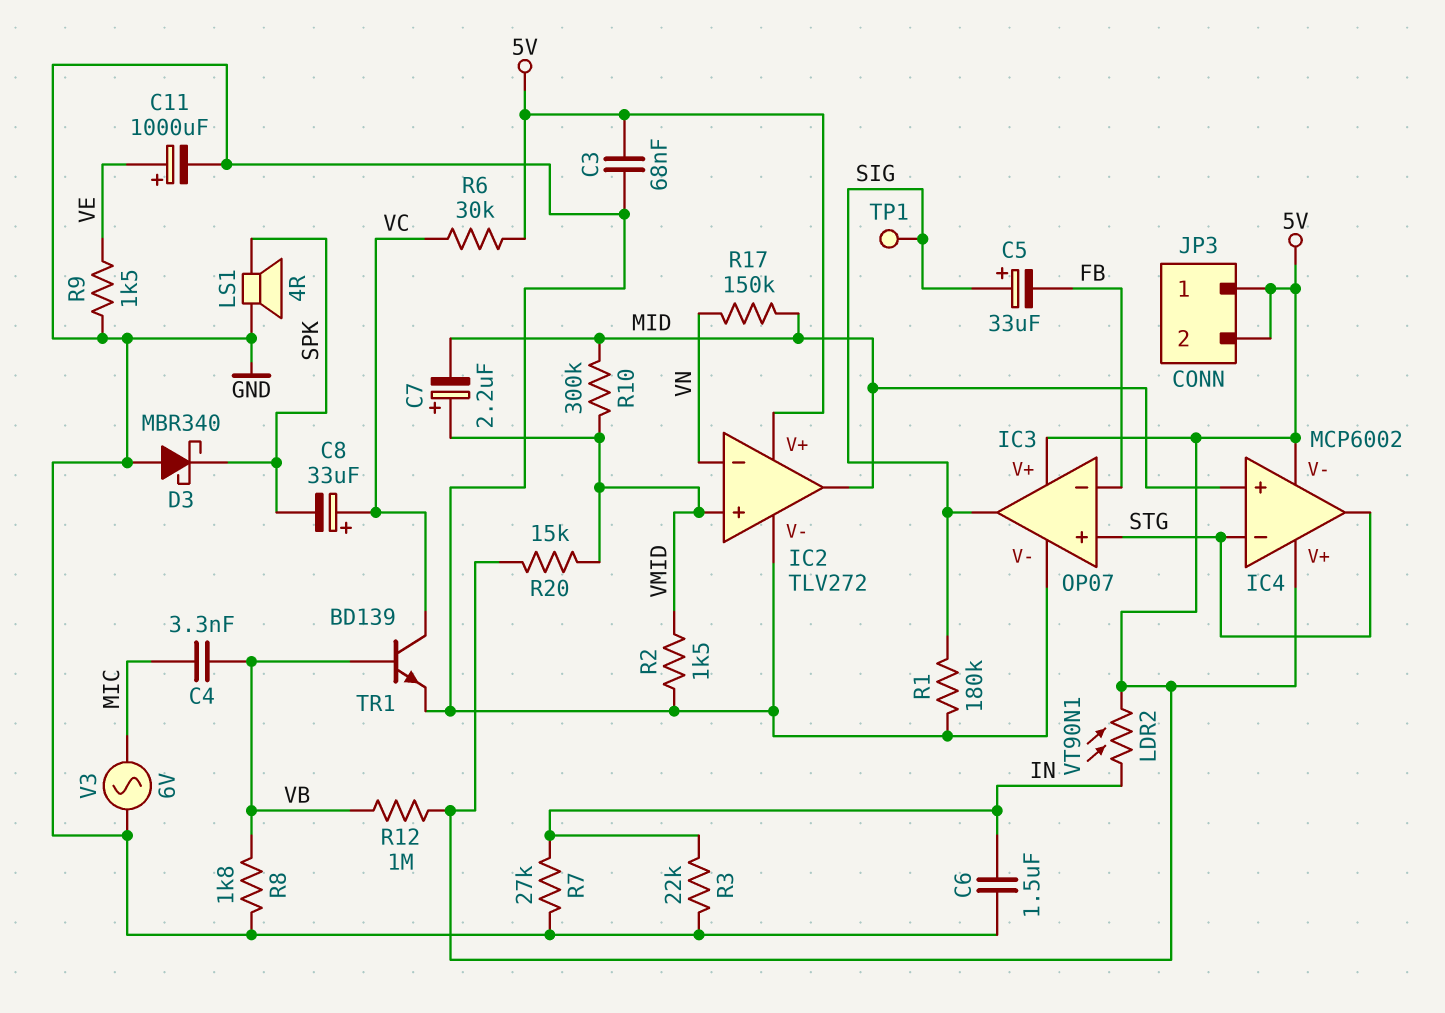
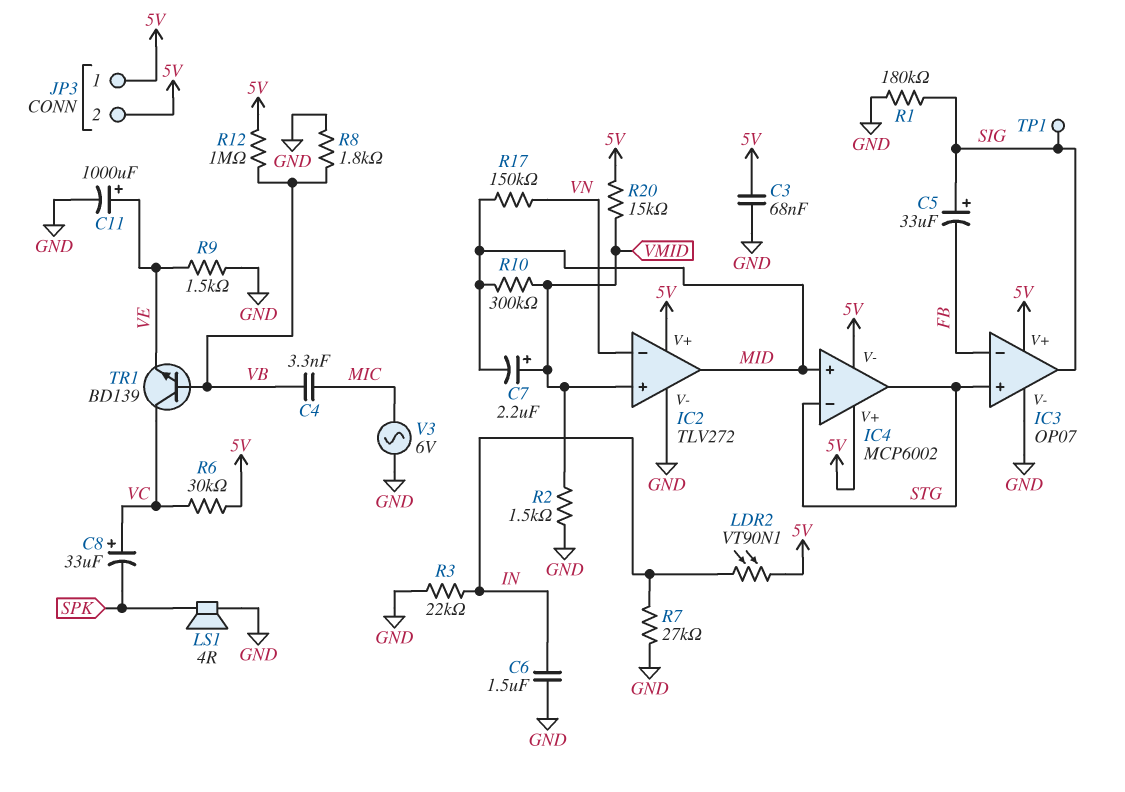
D3: schottky MBR340 (A GND, K SPK) -> none
TR1: NPN BD139 (B VB, C VC, E GND) -> NPN BD139 (B VB, C VC, E VE)

